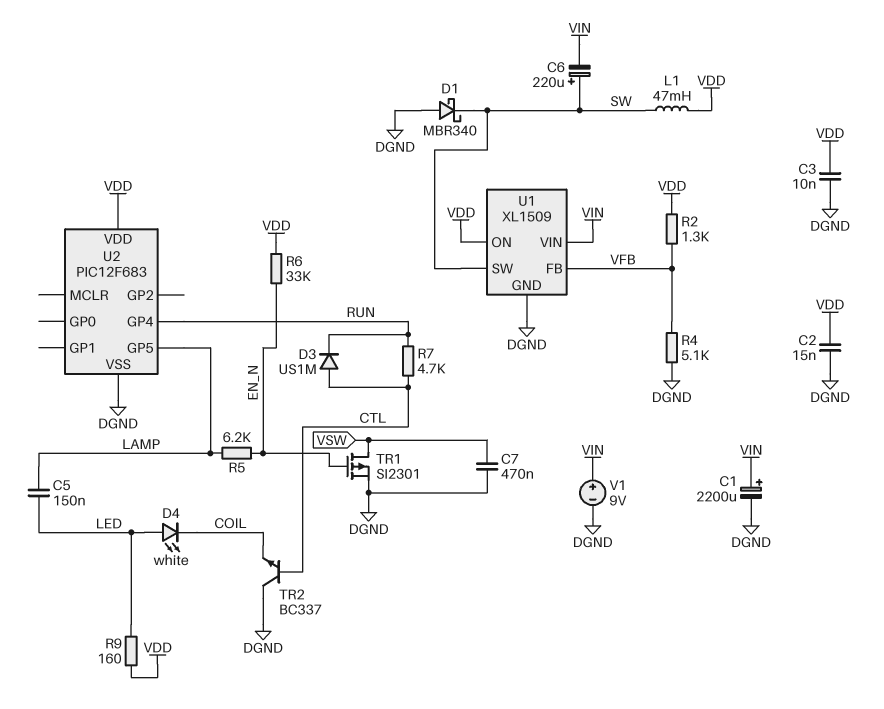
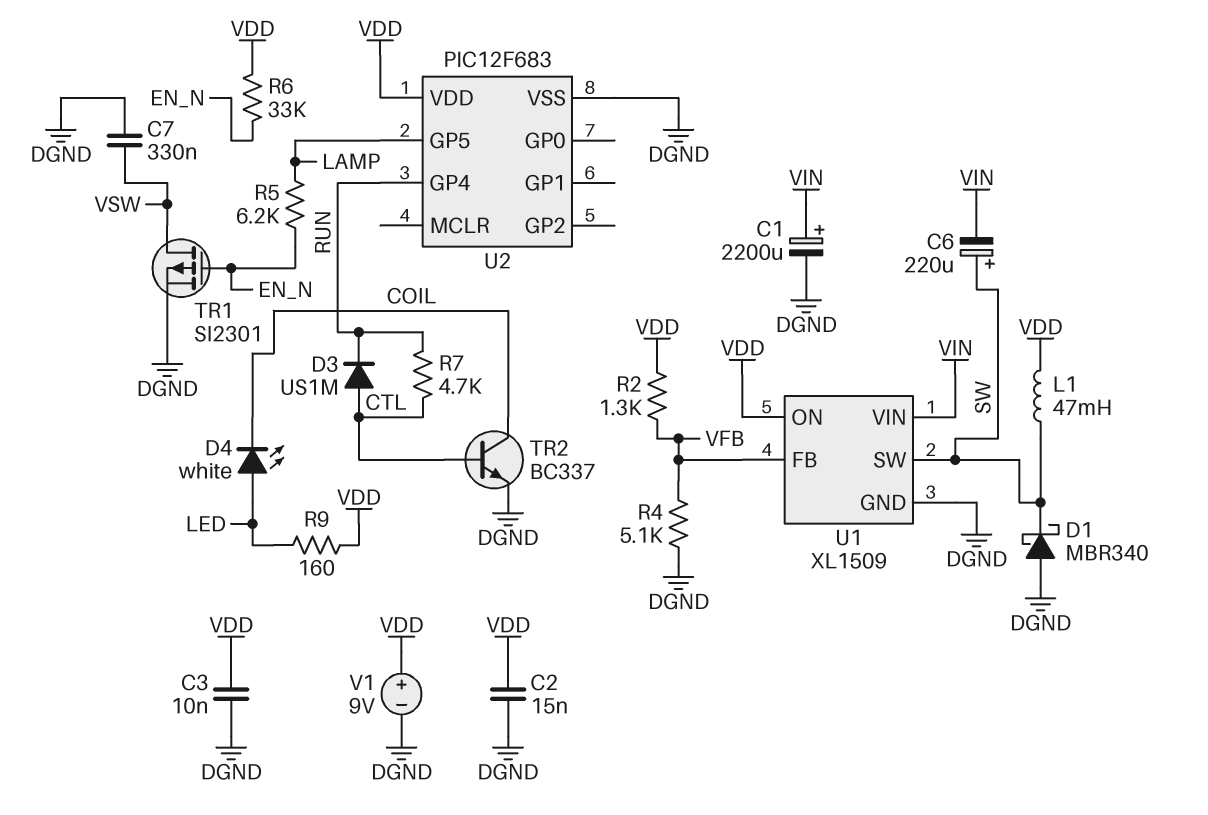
C5: 150nF (LAMP, LED) -> none
C7: 470nF (DGND, VSW) -> 330nF (DGND, VSW)
TR2: NPN BC337 (B CTL, C DGND, E COIL) -> NPN BC337 (B CTL, C COIL, E DGND)
V1: 9V (plus VIN, minus DGND) -> 9V (plus VDD, minus DGND)

